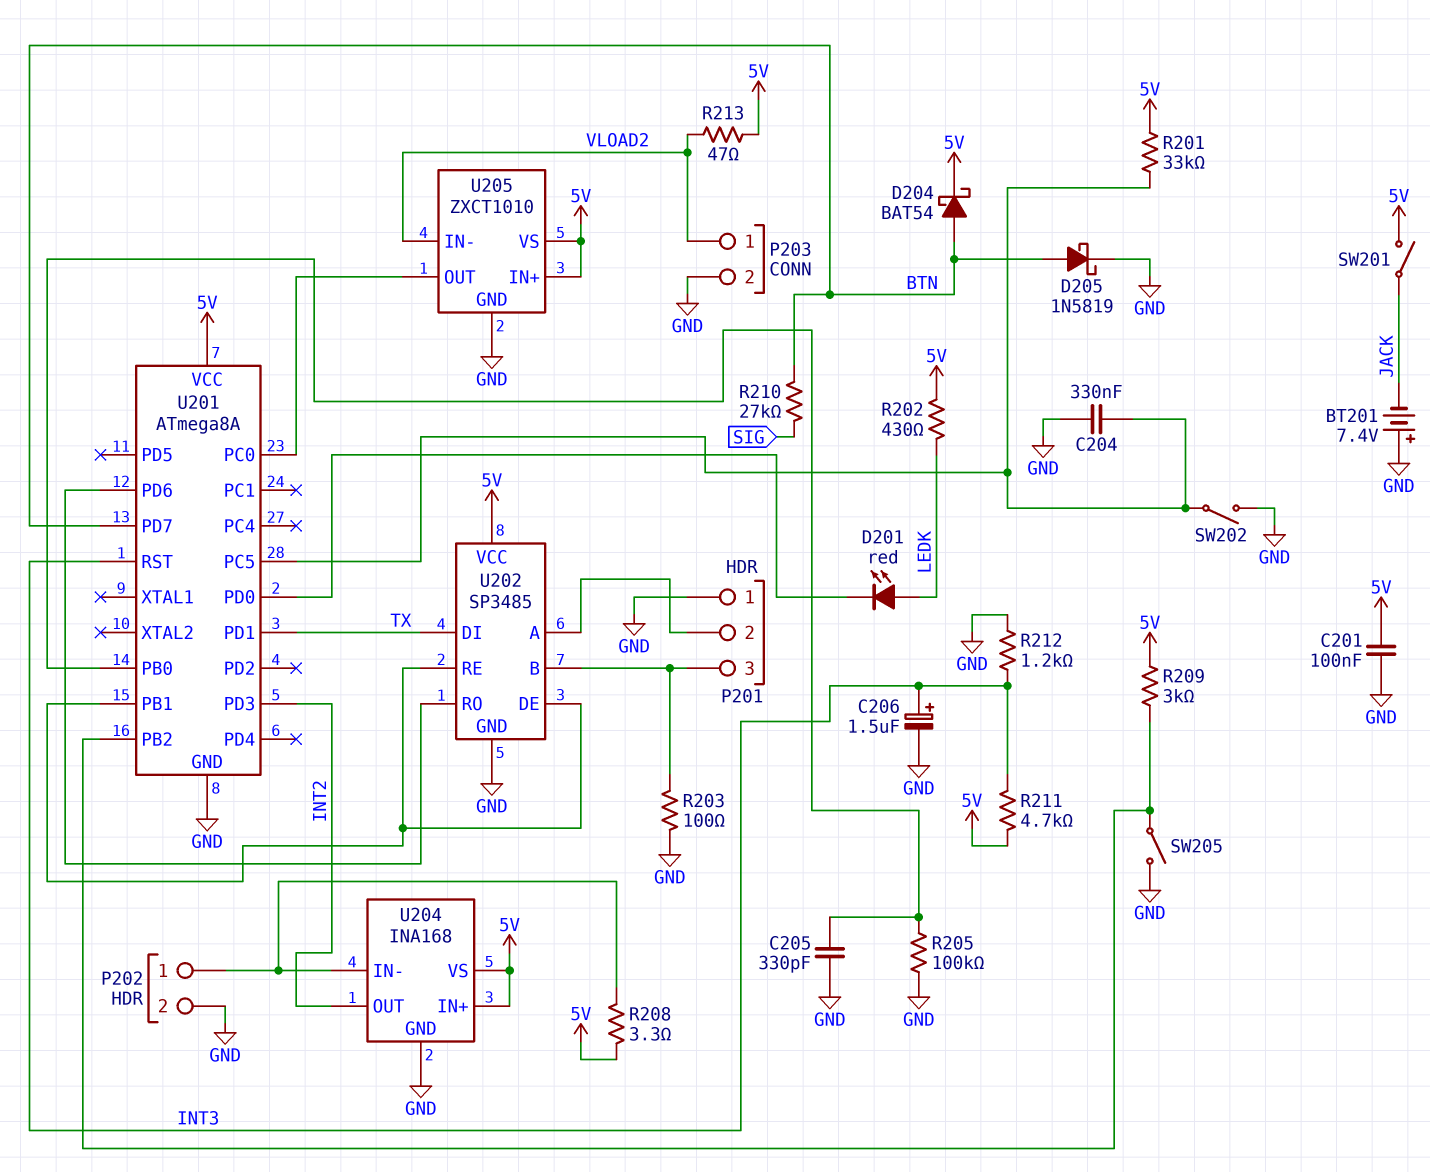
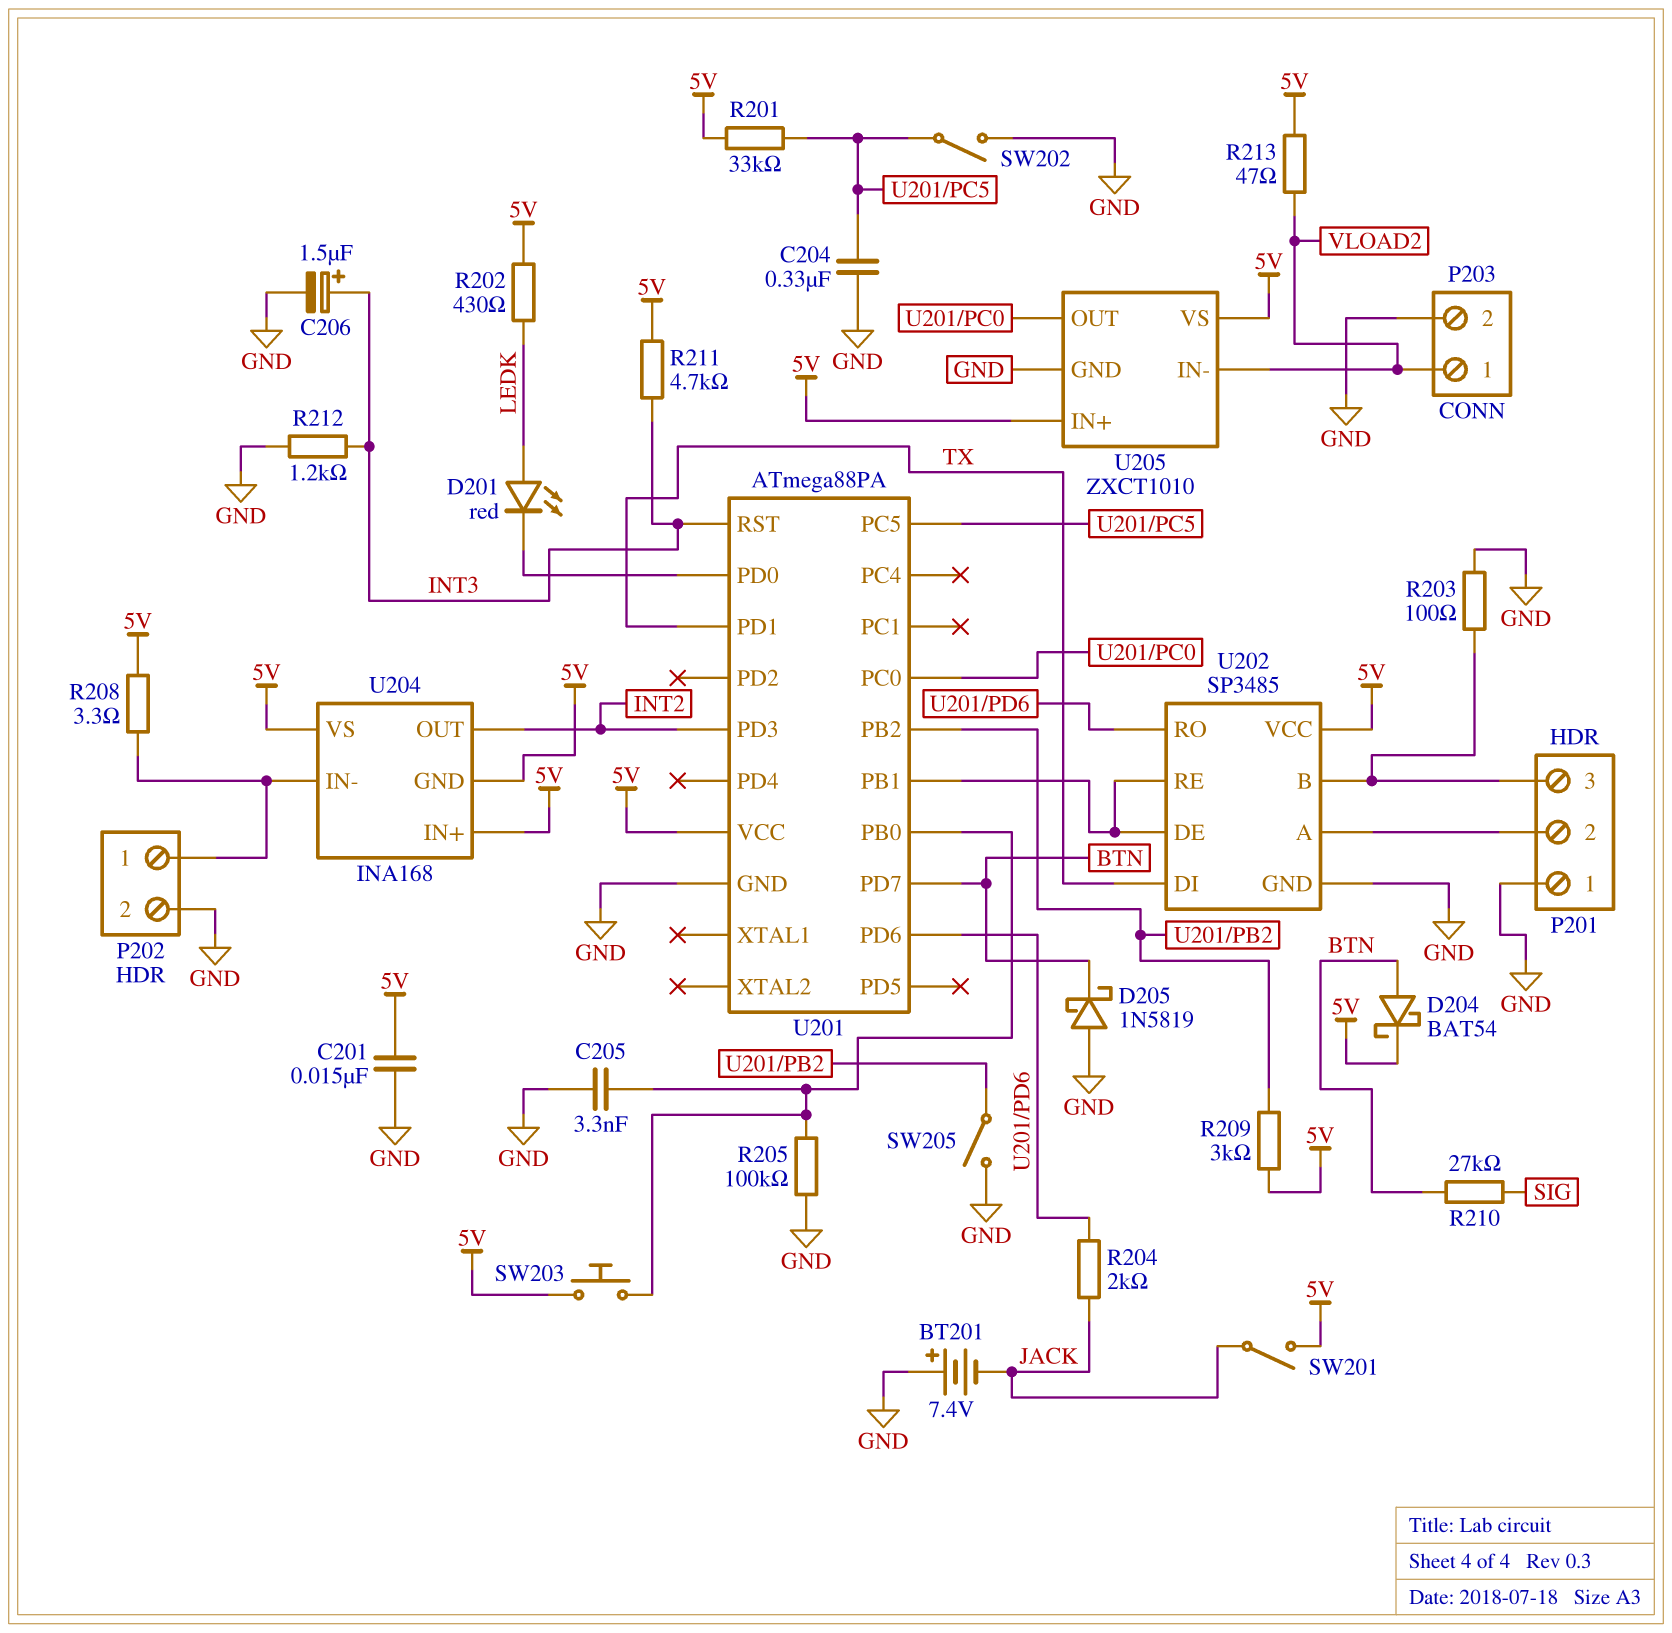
C201: 100nF (5V, GND) -> 15nF (5V, GND)
C205: 330pF (GND, U201/PB0) -> 3.3nF (GND, U201/PB0)
D205: schottky 1N5819 (A BTN, K GND) -> schottky 1N5819 (A GND, K BTN)
R204: none -> 2k (JACK, U201/PD6)
SW203: none -> button (5V, U201/PB0)
U201: ATmega8A -> ATmega88PA
U204 pin GND: GND -> 5V

